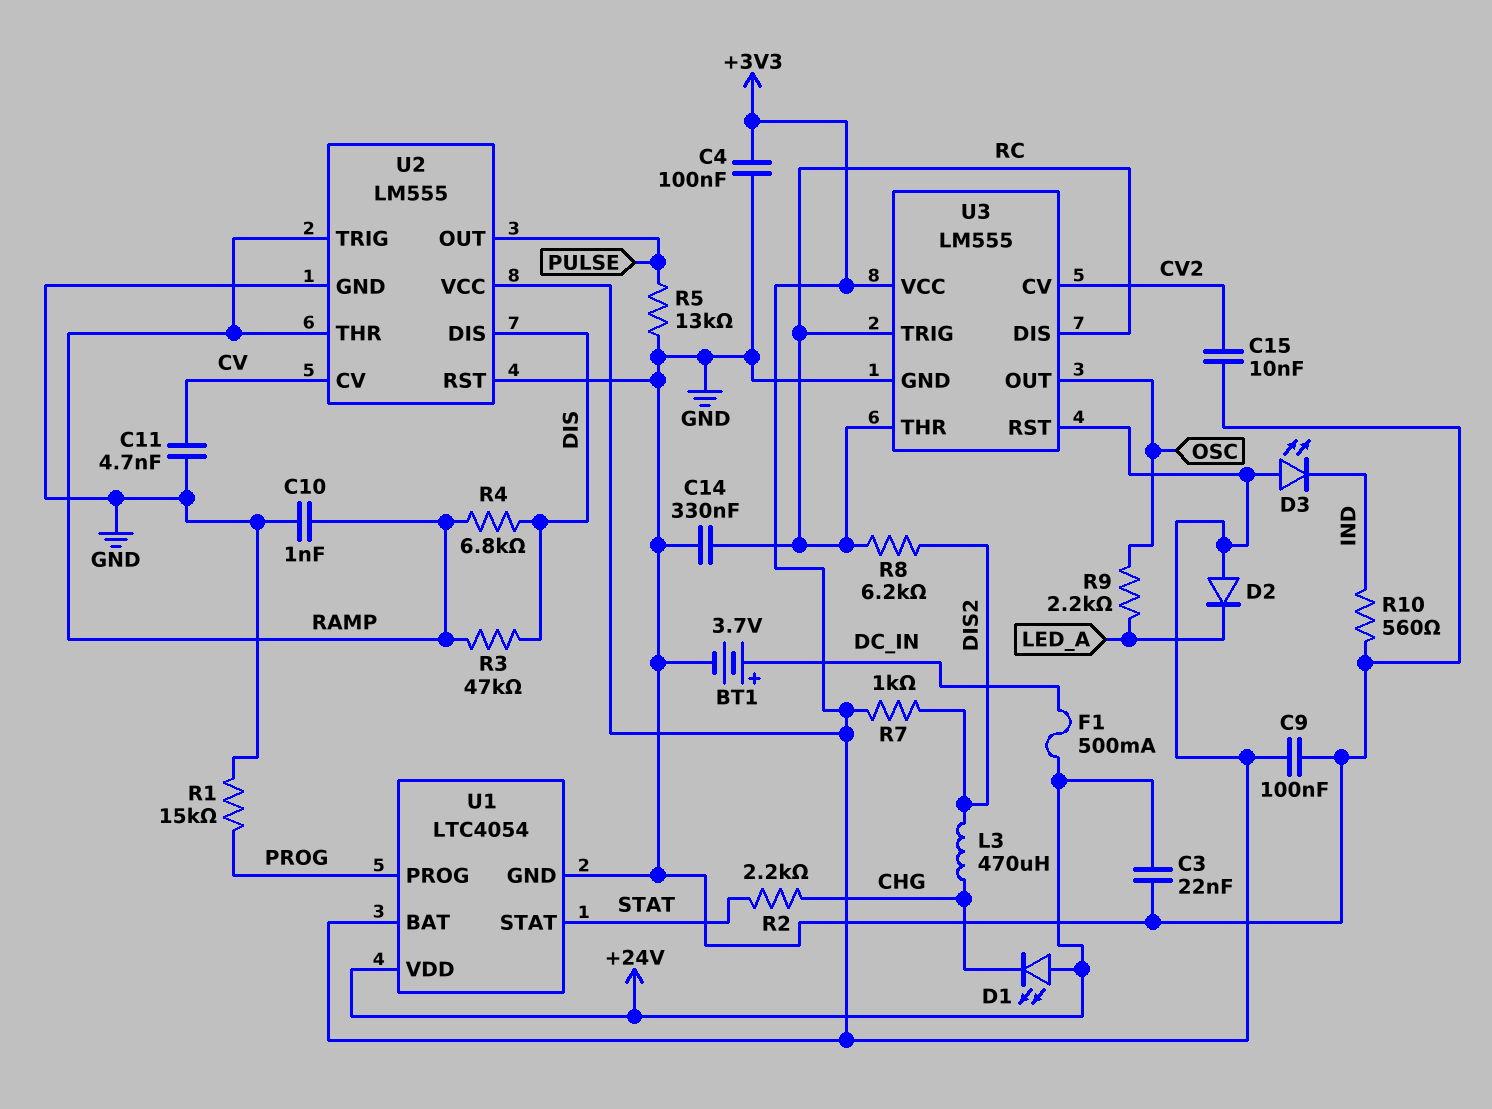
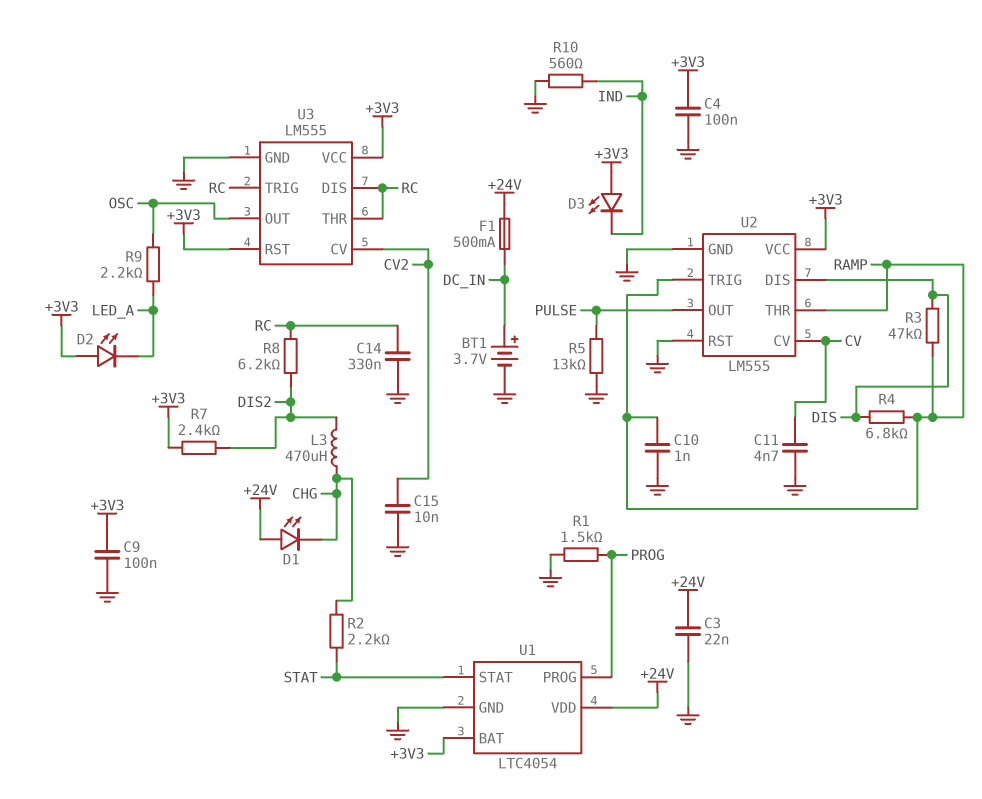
D2: diode (A +3V3, K LED_A) -> LED (A +3V3, K LED_A)
R1: 15k (GND, PROG) -> 1.5k (GND, PROG)
R7: 1k (+3V3, DIS2) -> 2.4k (+3V3, DIS2)

